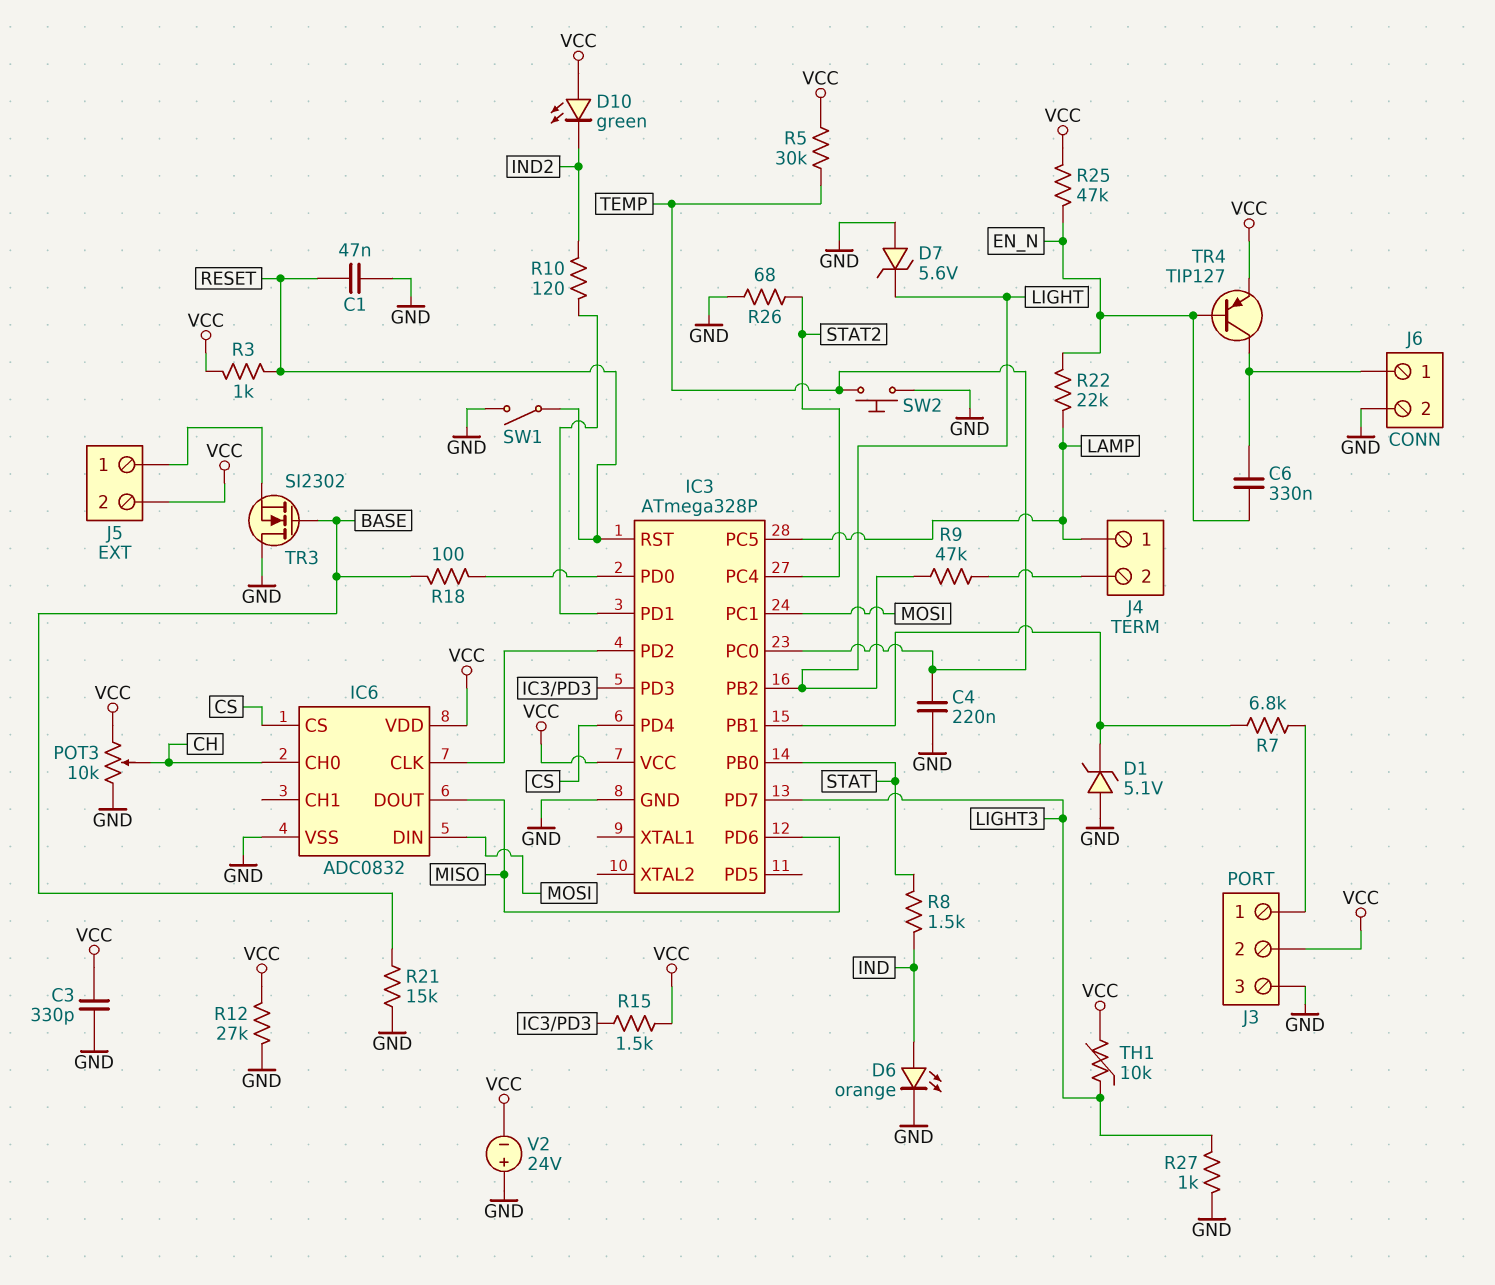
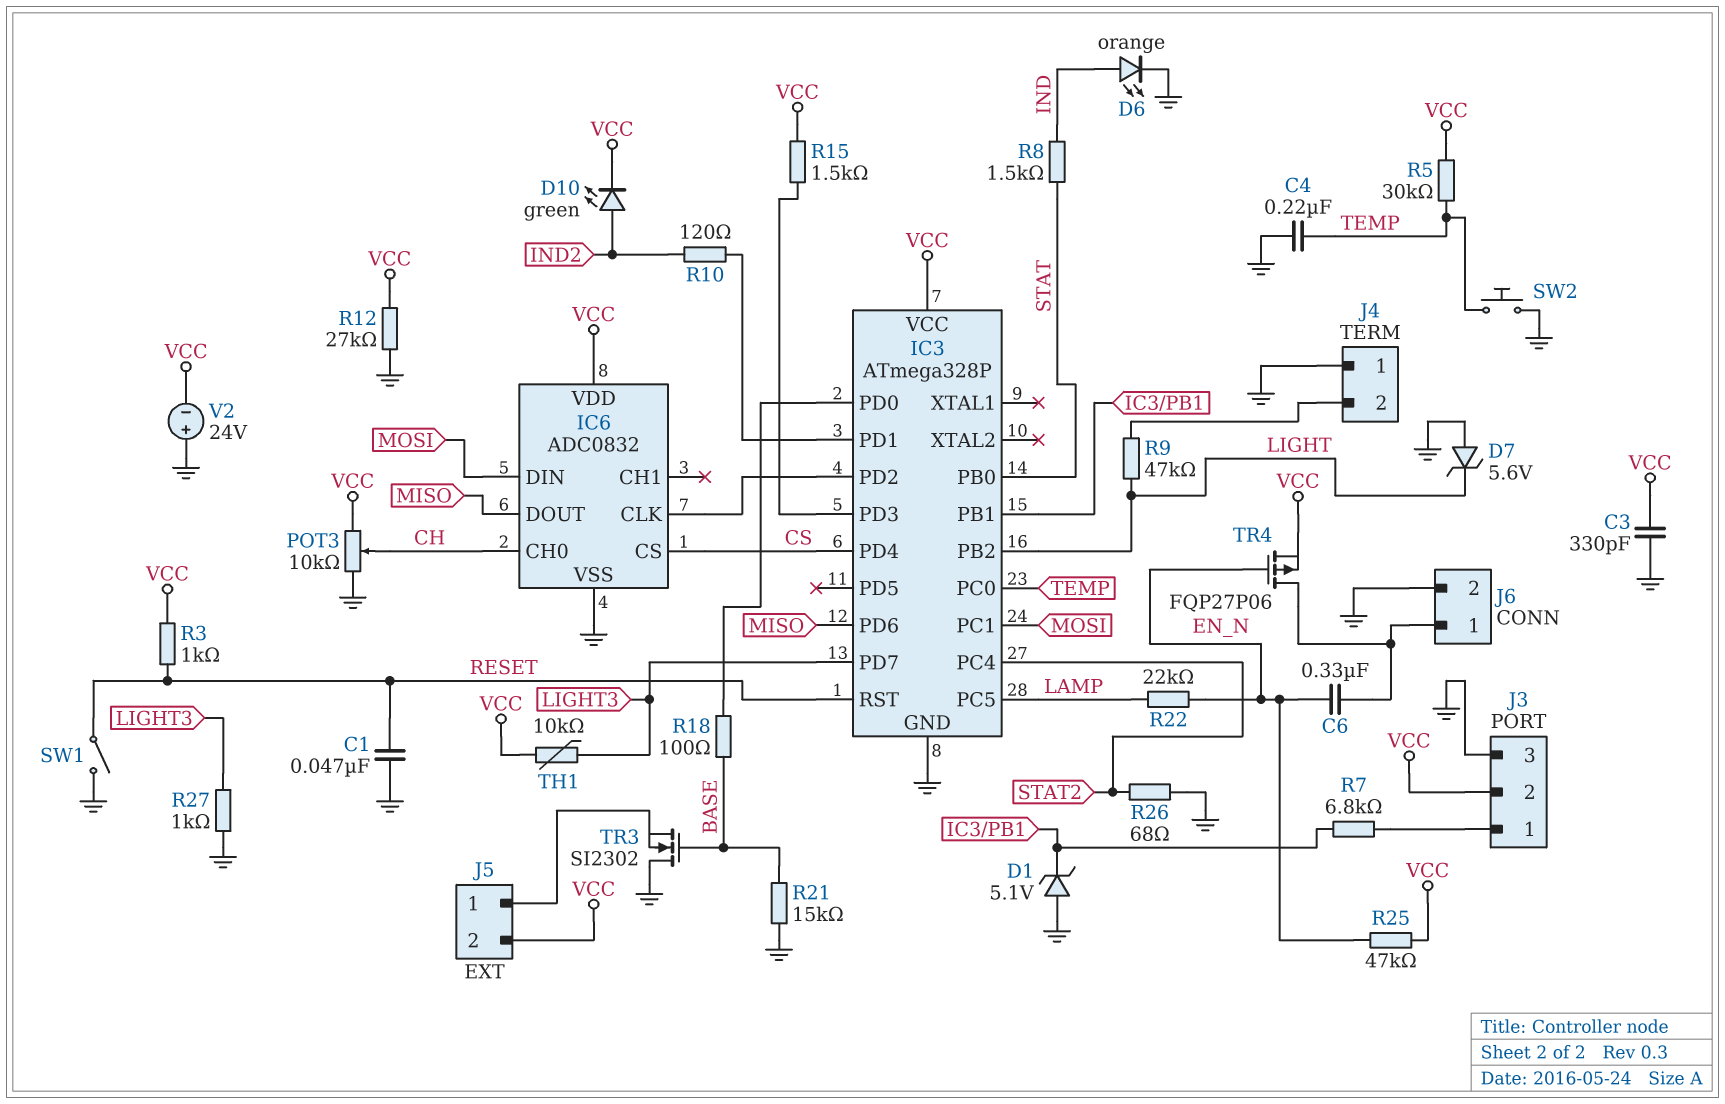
D10: LED green (A VCC, K IND2) -> LED green (A IND2, K VCC)
J4 pin 1: LAMP -> GND
TR4: PNP TIP127 (B EN_N, C J6/1, E VCC) -> PMOS FQP27P06 (G EN_N, D J6/1, S VCC)

